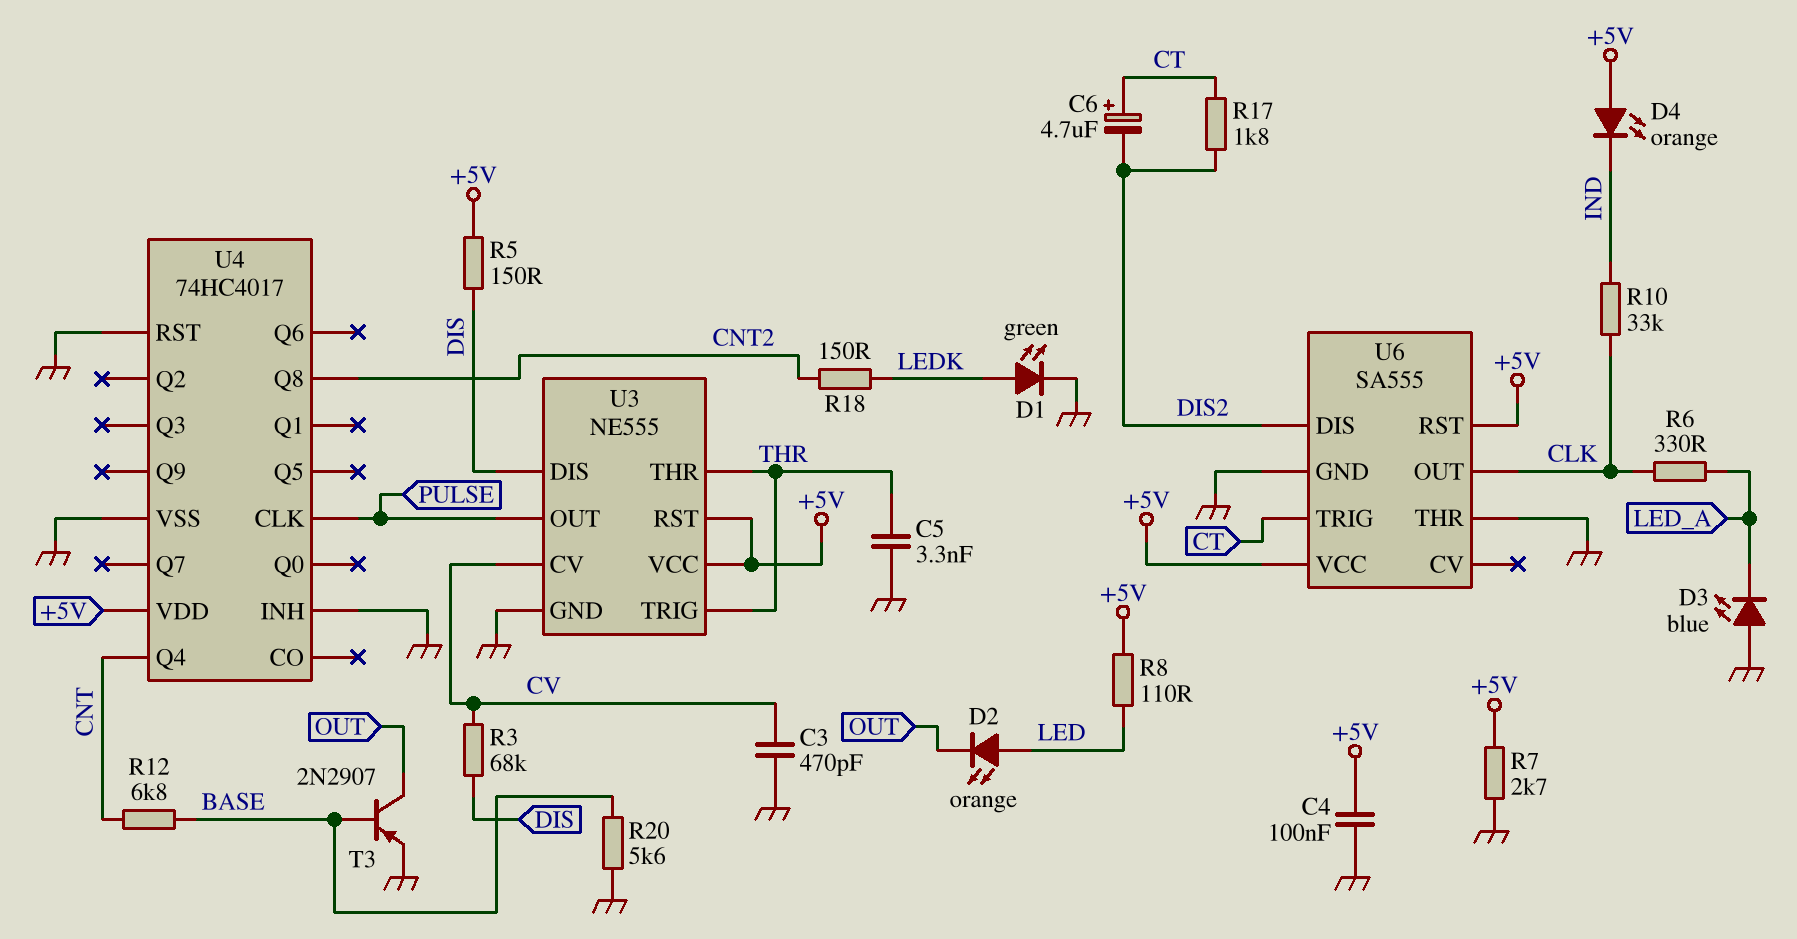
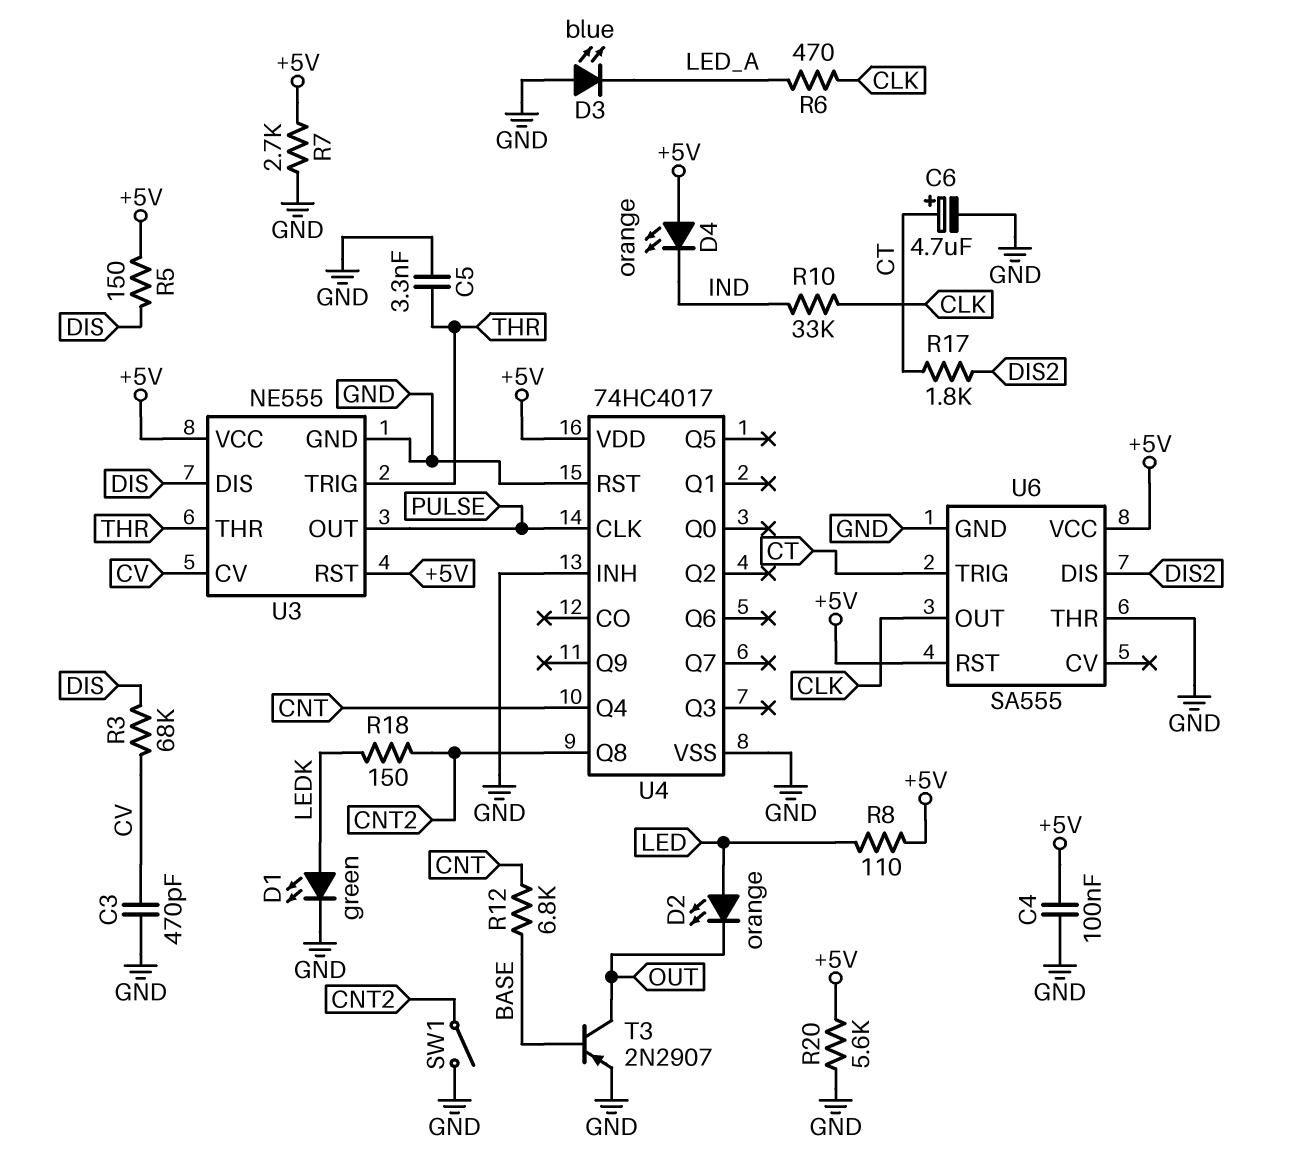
C6: 4.7uF (plus CT, minus DIS2) -> 4.7uF (plus CT, minus GND)
R6: 330 (CLK, LED_A) -> 470 (CLK, LED_A)
R20: 5.6k (BASE, GND) -> 5.6k (+5V, GND)
SW1: none -> switch (CNT2, GND)

